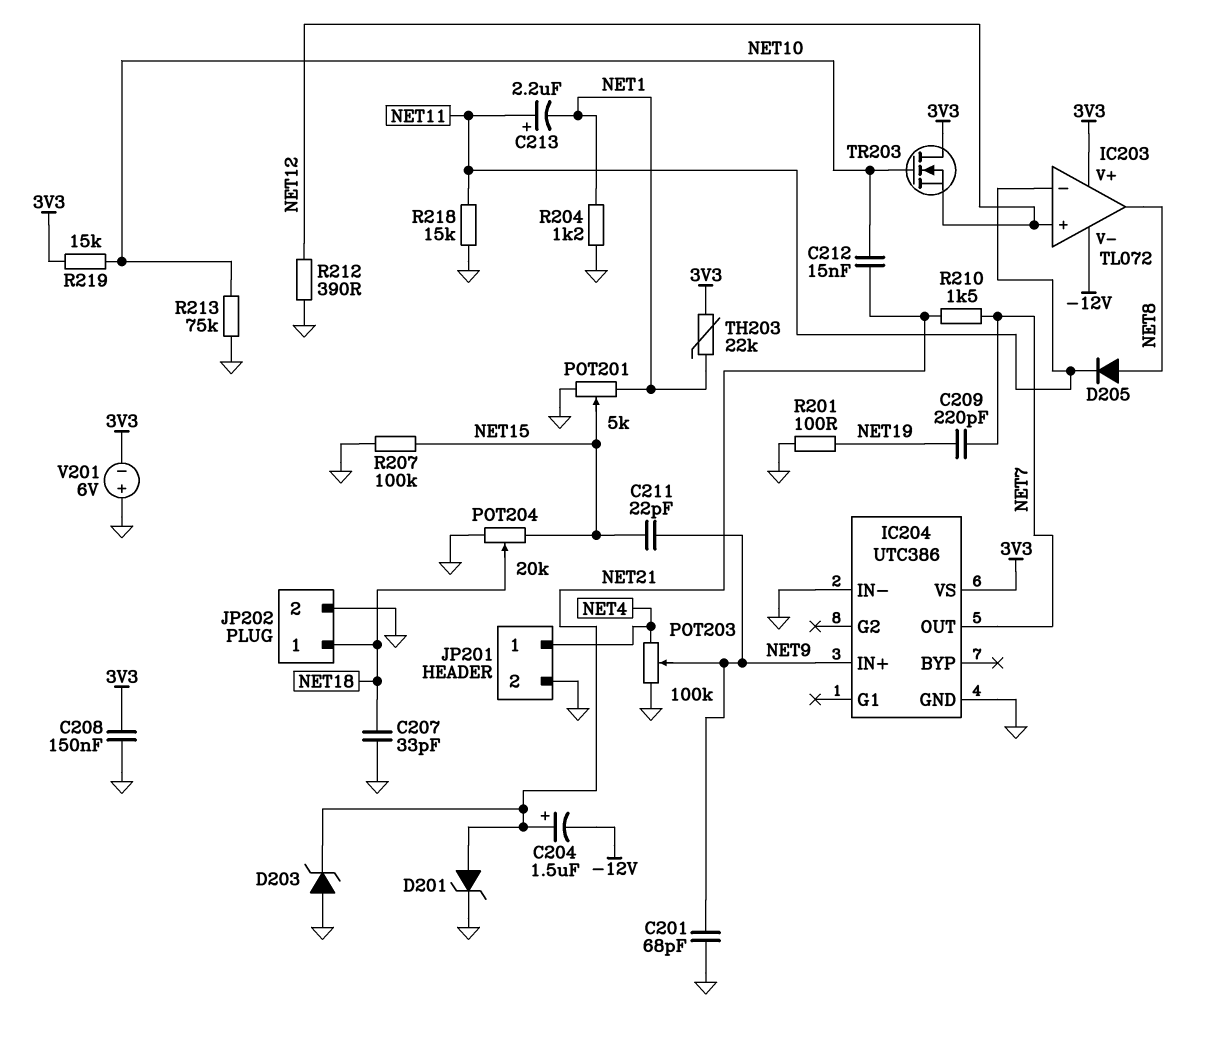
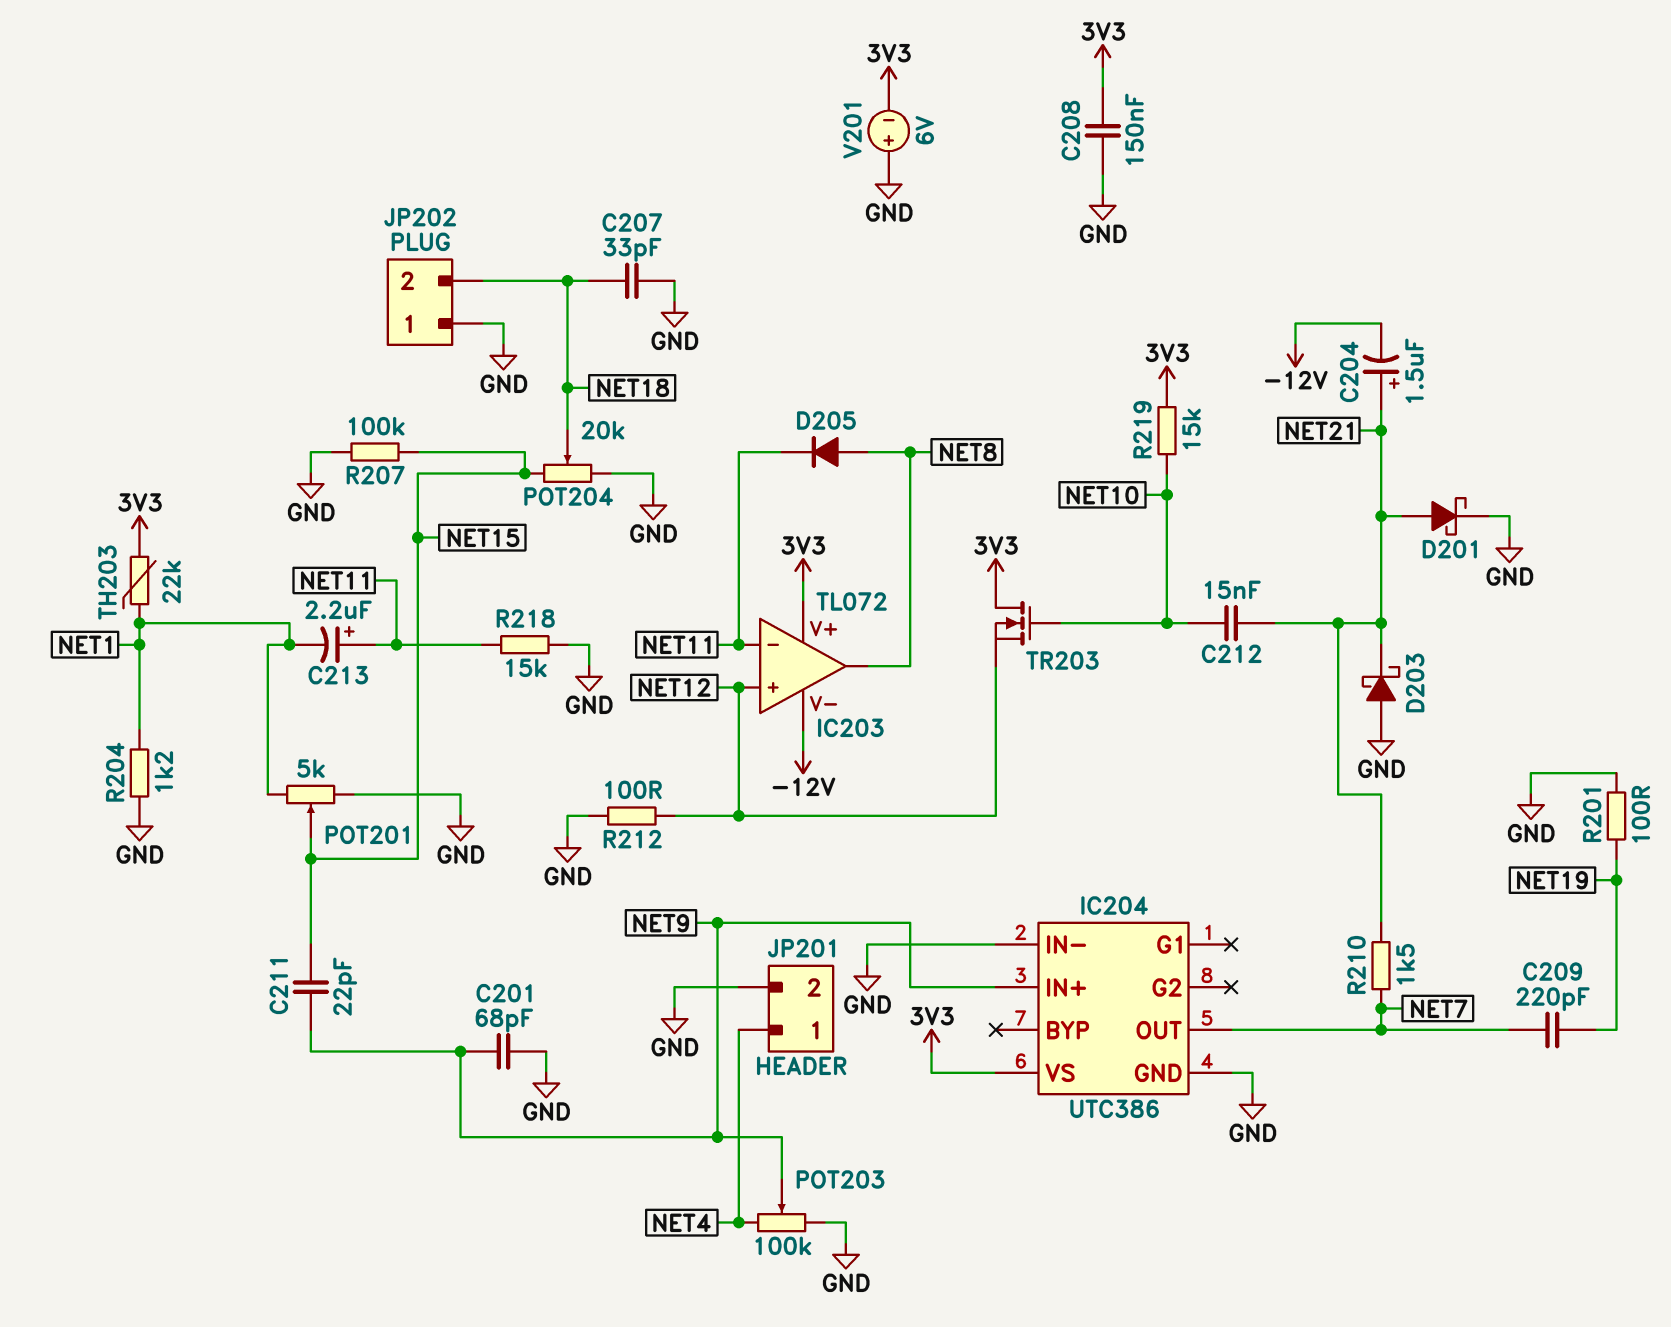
D201: zener (A NET21, K GND) -> schottky (A NET21, K GND)
D203: zener (A GND, K NET21) -> schottky (A GND, K NET21)
JP202 pin 1: NET18 -> GND
JP202 pin 2: GND -> NET18
R212: 390 (GND, NET12) -> 100 (GND, NET12)
R213: 75k (GND, NET10) -> none

